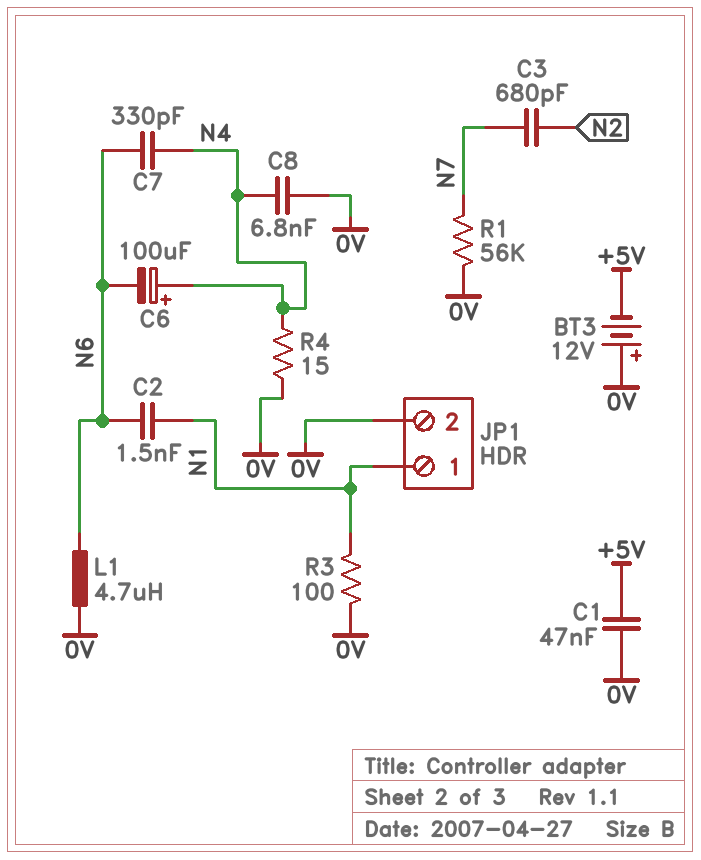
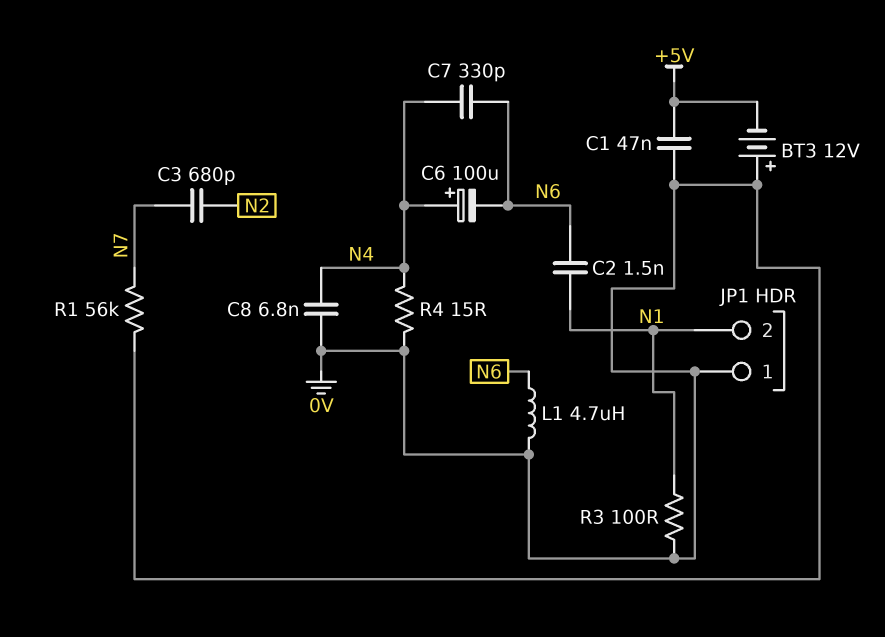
JP1 pin 1: N1 -> 0V
JP1 pin 2: 0V -> N1

